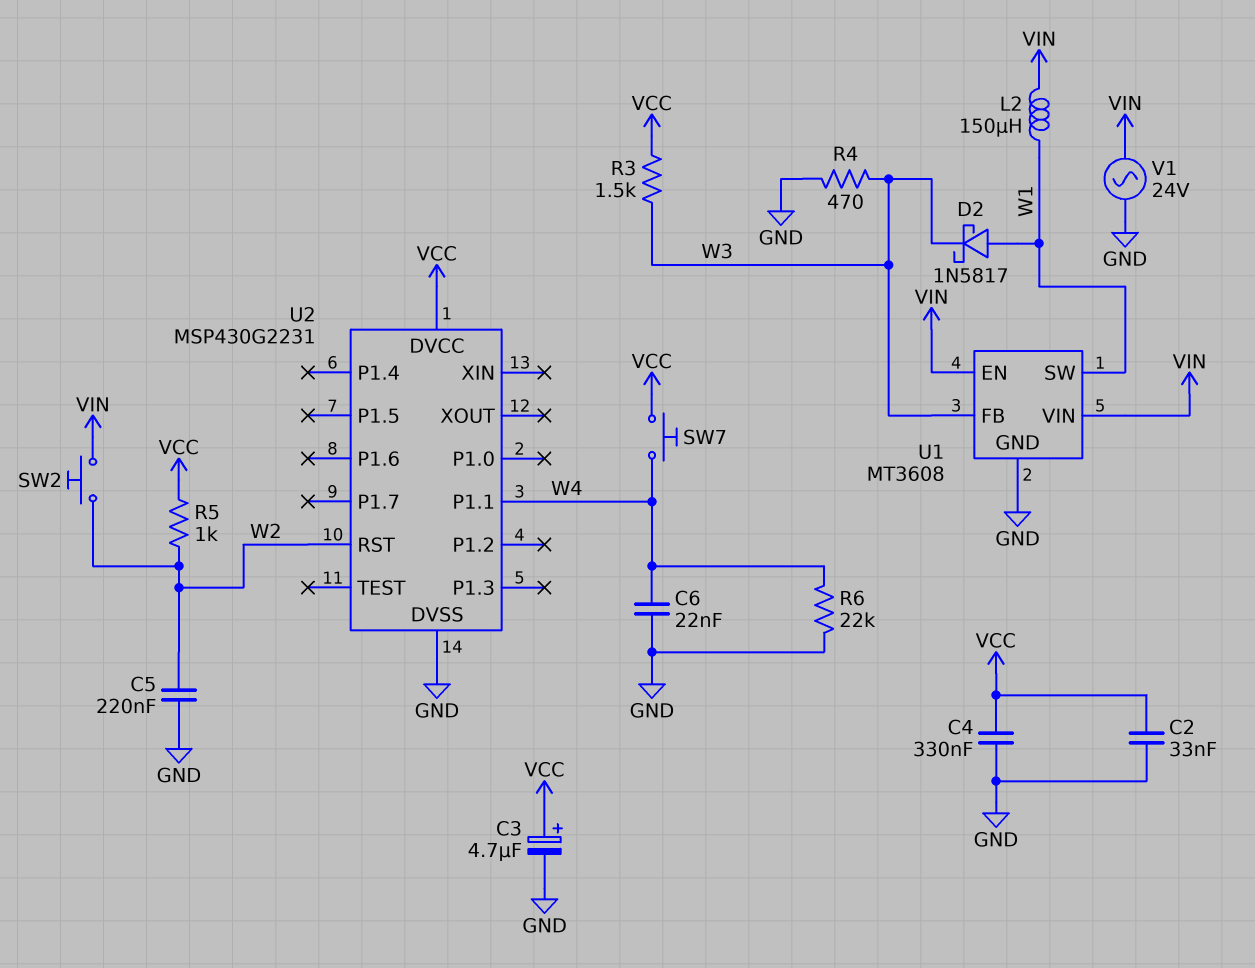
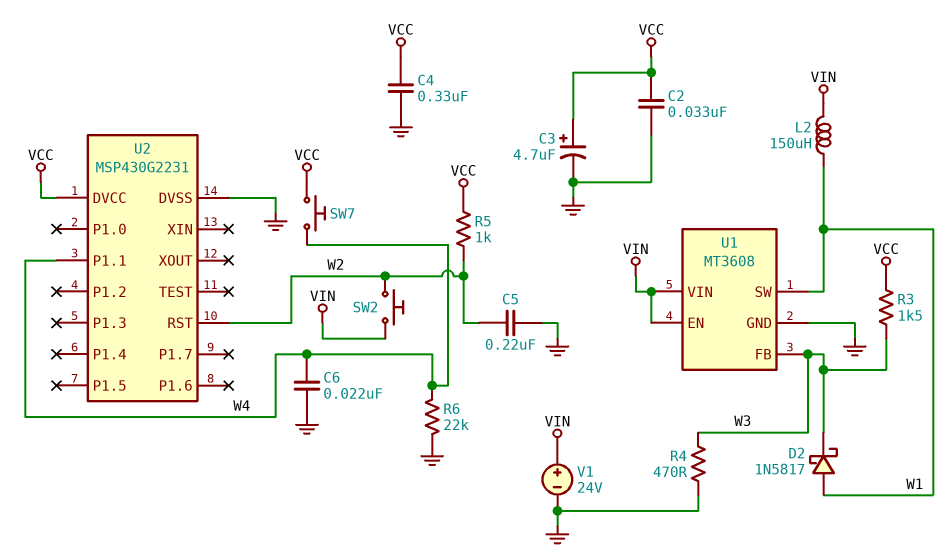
V1: AC 24V (GND, VIN) -> 24V (plus VIN, minus GND)

